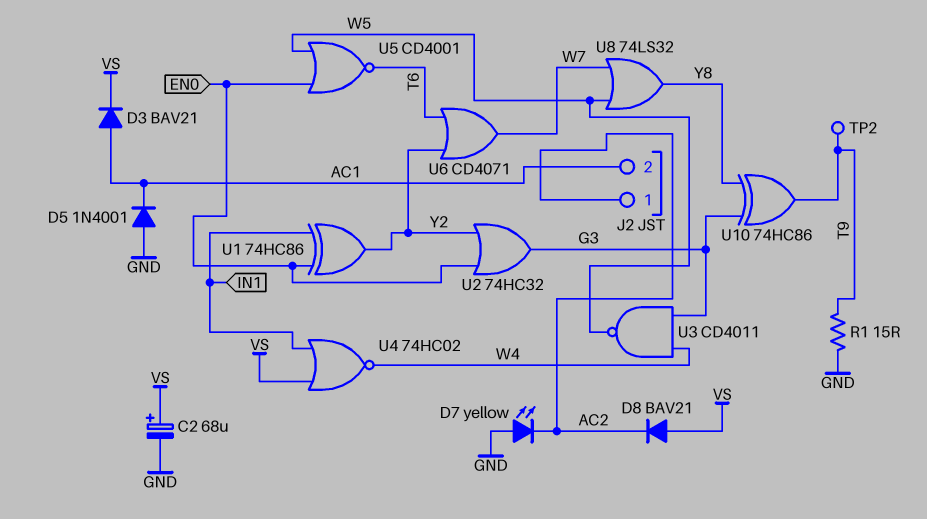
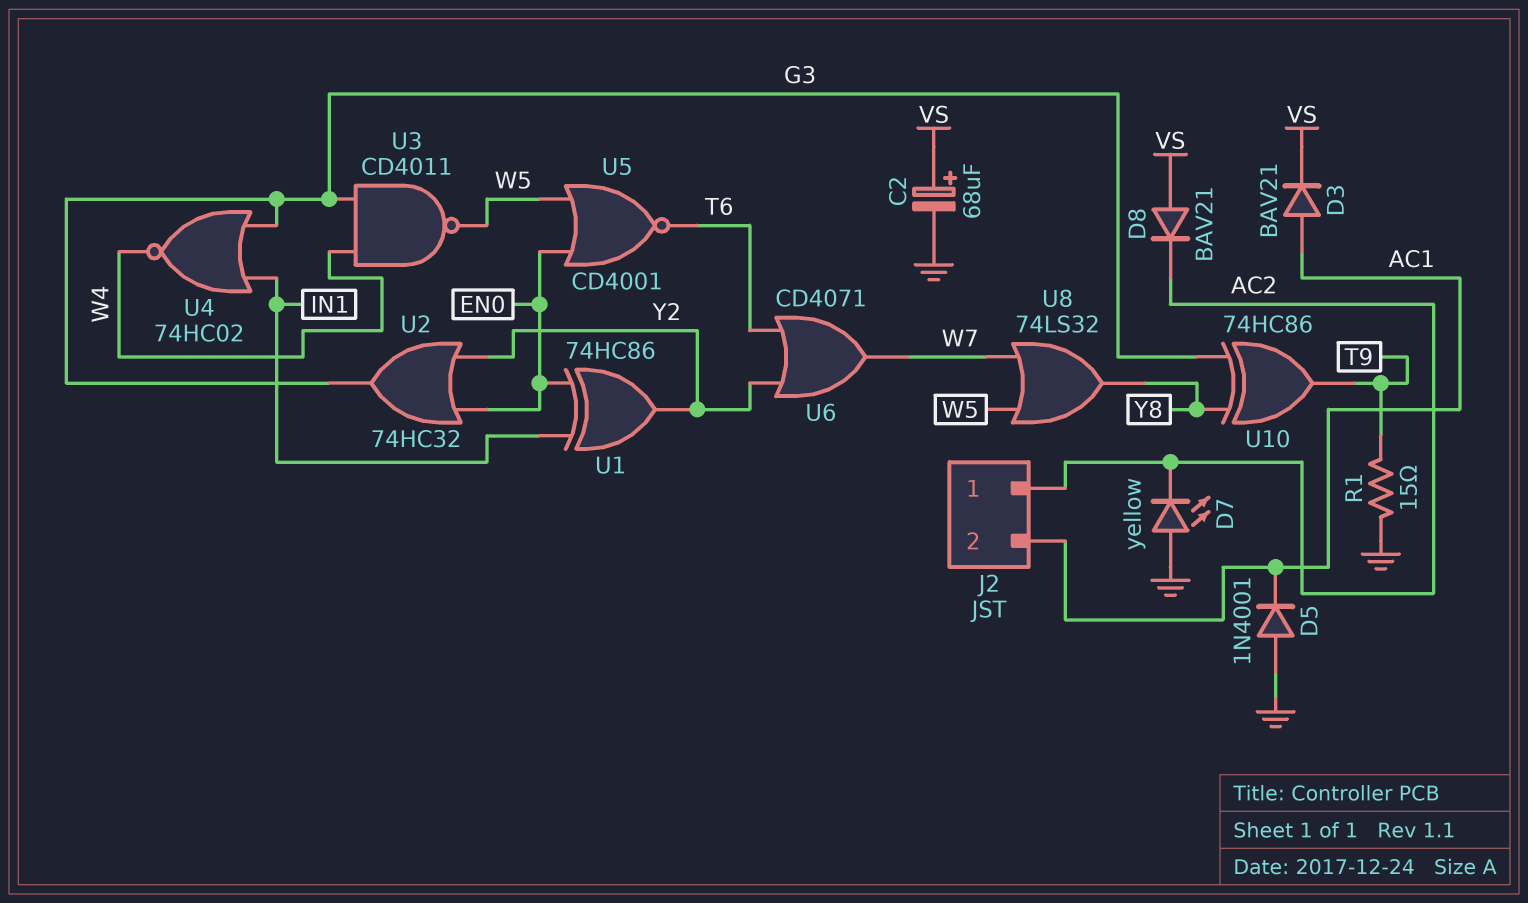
TP2: test point (T9) -> none
U4: NOR 74HC02 (in IN1, in VS, out W4) -> NOR 74HC02 (in G3, in IN1, out W4)

